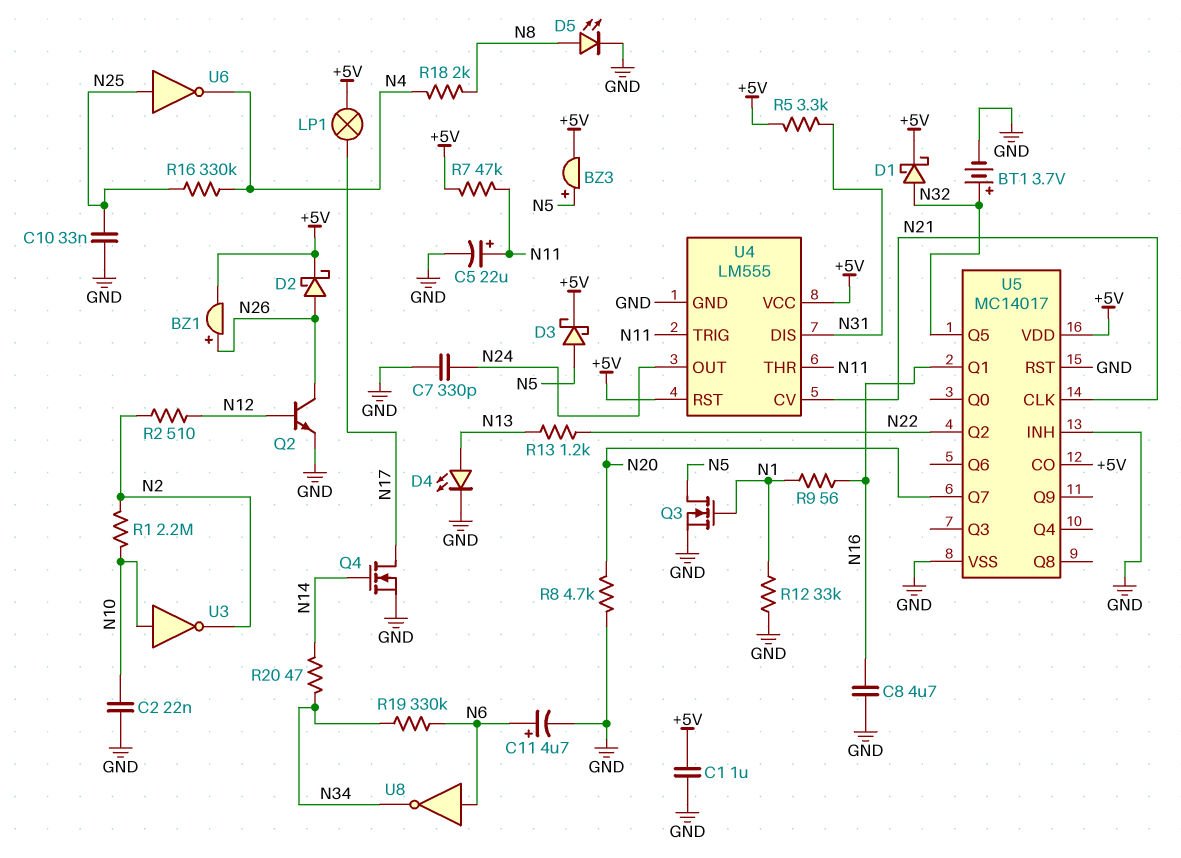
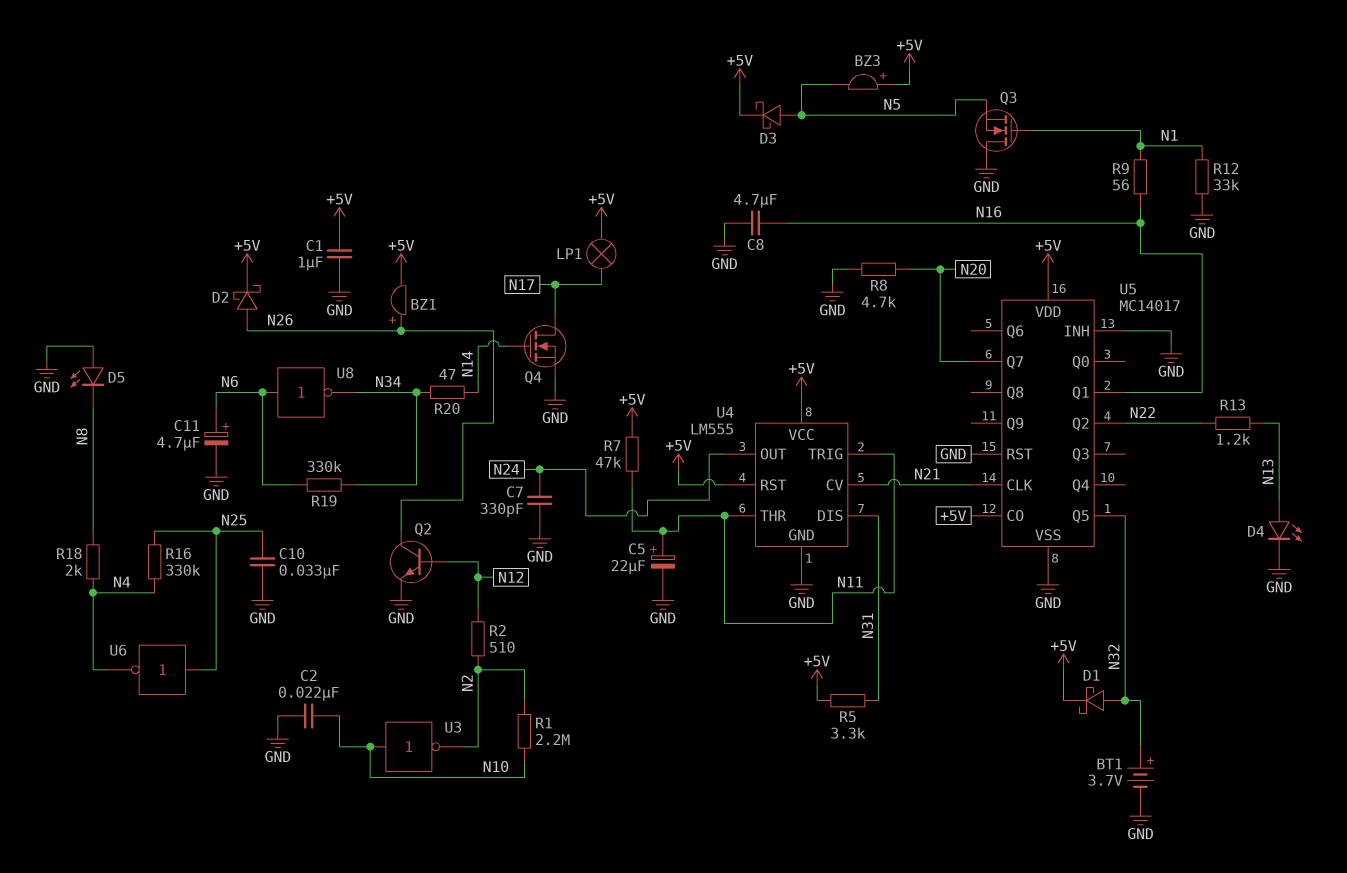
BZ3: buzzer (plus N5, minus +5V) -> buzzer (plus +5V, minus N5)
D5: LED (A N8, K GND) -> LED (A GND, K N8)
Q3: NMOS (G N1, D N5, S GND) -> NMOS (G N1, D GND, S N5)

